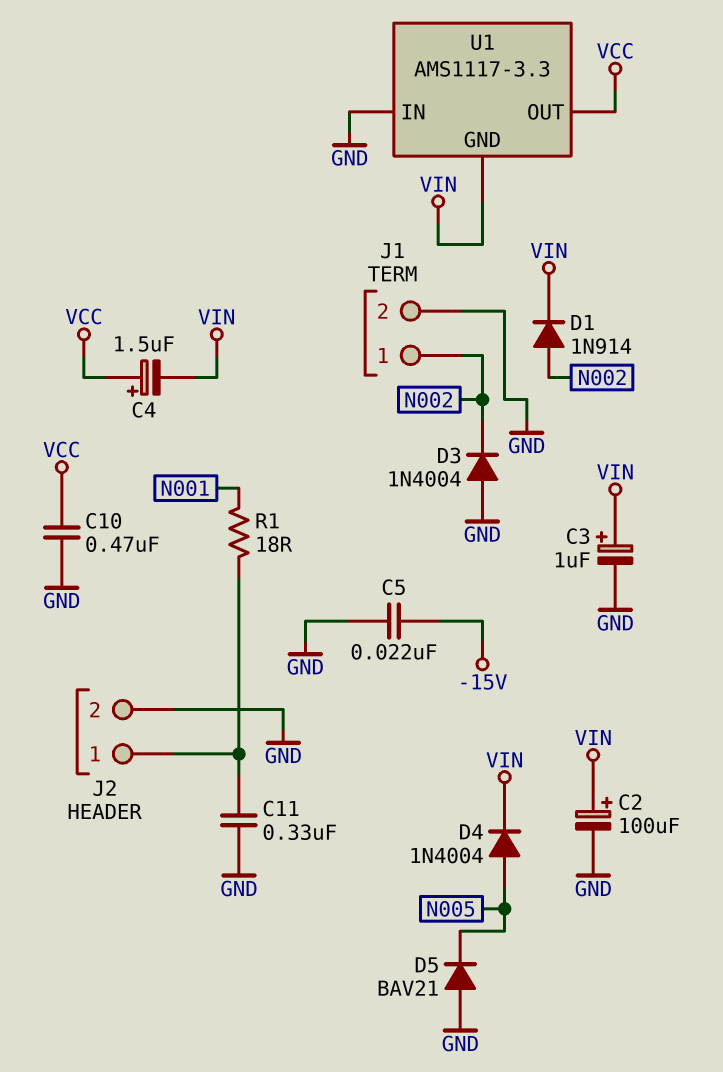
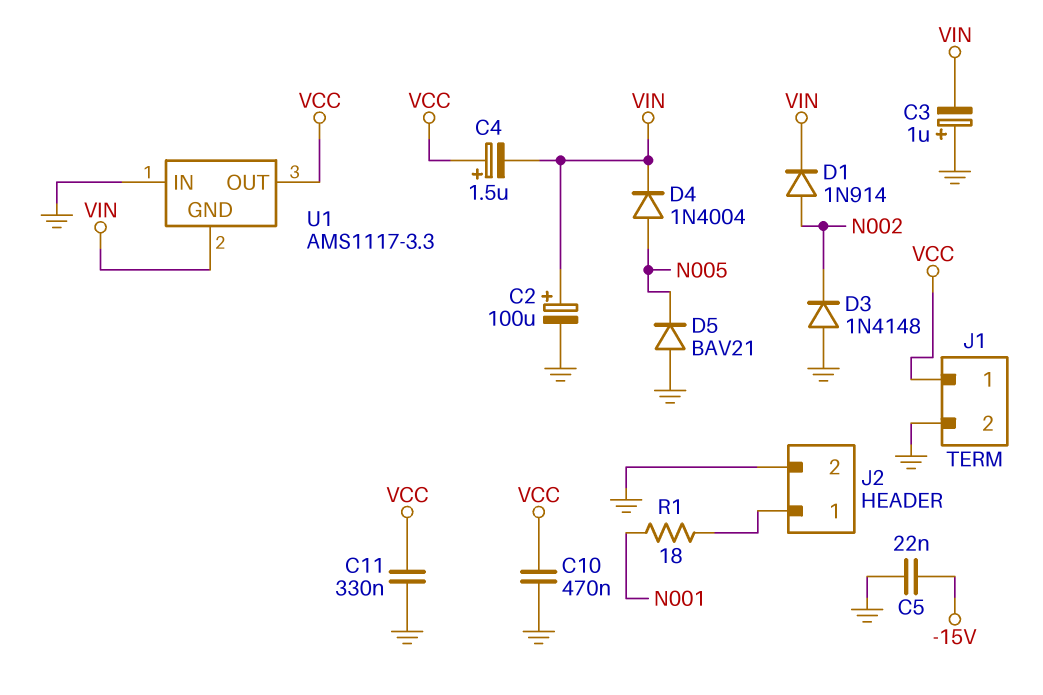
C3: 1uF (plus VIN, minus GND) -> 1uF (plus GND, minus VIN)
C11: 330nF (GND, J2/1) -> 330nF (GND, VCC)
D3: diode 1N4004 (A GND, K N002) -> diode 1N4148 (A GND, K N002)
J1 pin 1: N002 -> VCC

